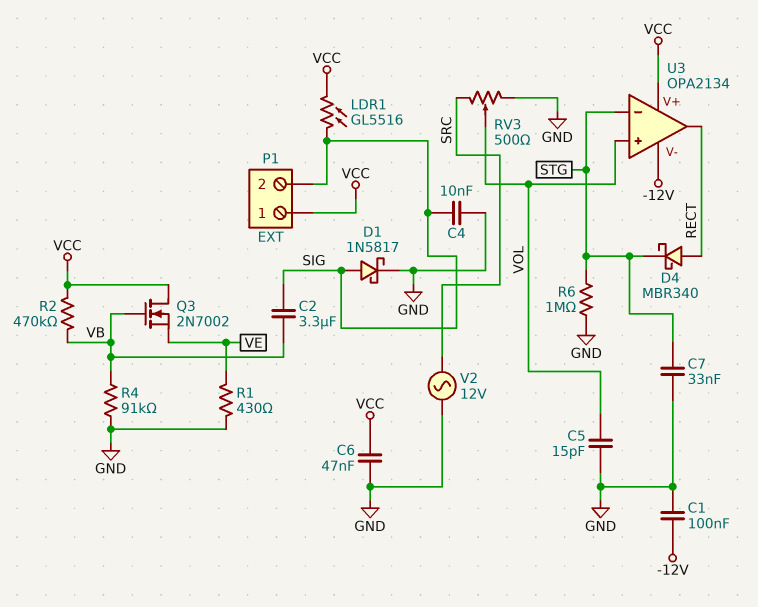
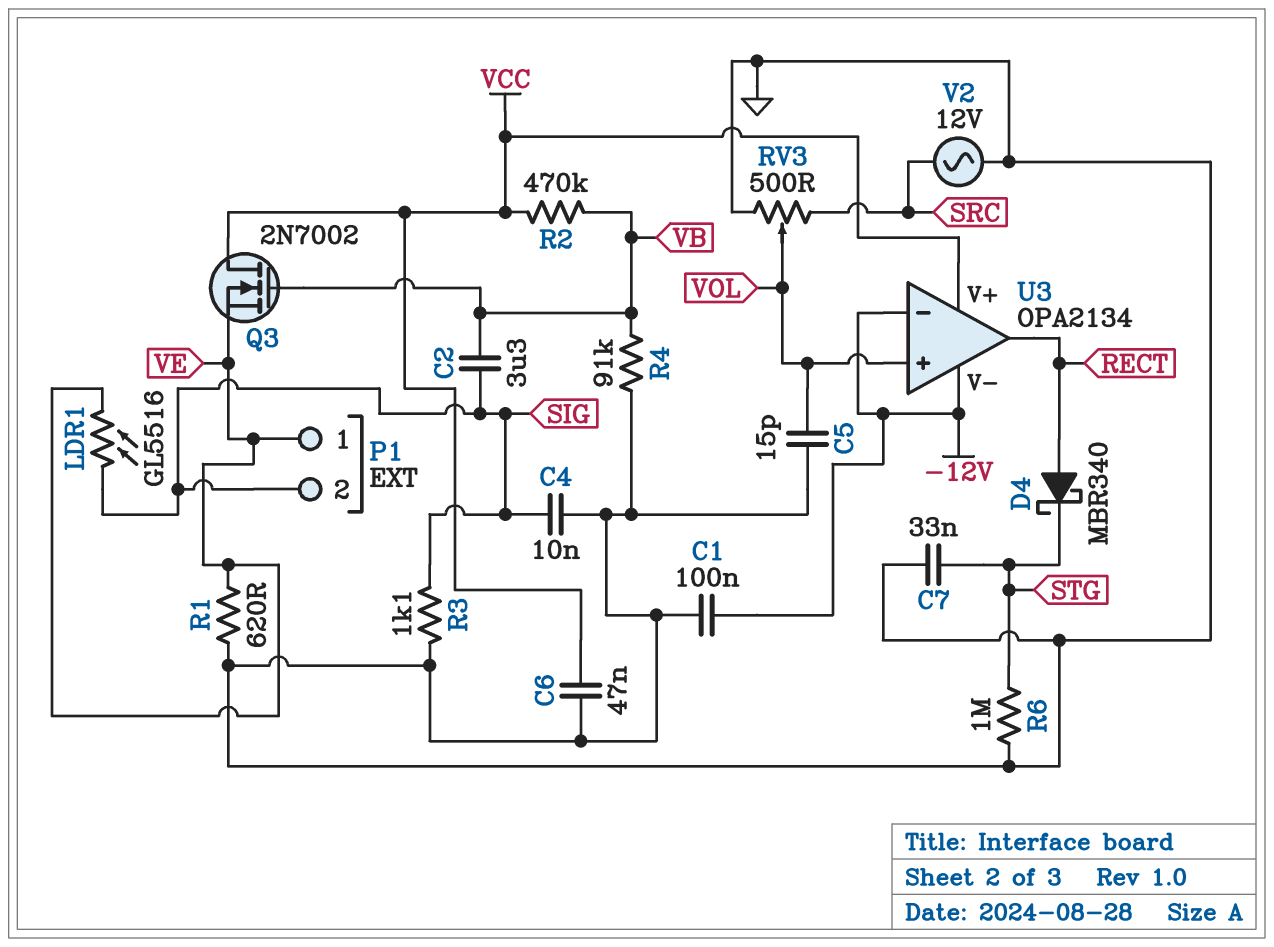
D1: schottky 1N5817 (A SIG, K GND) -> none
LDR1: GL5516 (SIG, VCC) -> GL5516 (SIG, VE)
P1 pin 1: VCC -> VE
R1: 430 (GND, VE) -> 620 (GND, VE)
R3: none -> 1.1k (GND, SIG)
U3 pin in-: STG -> -12V

